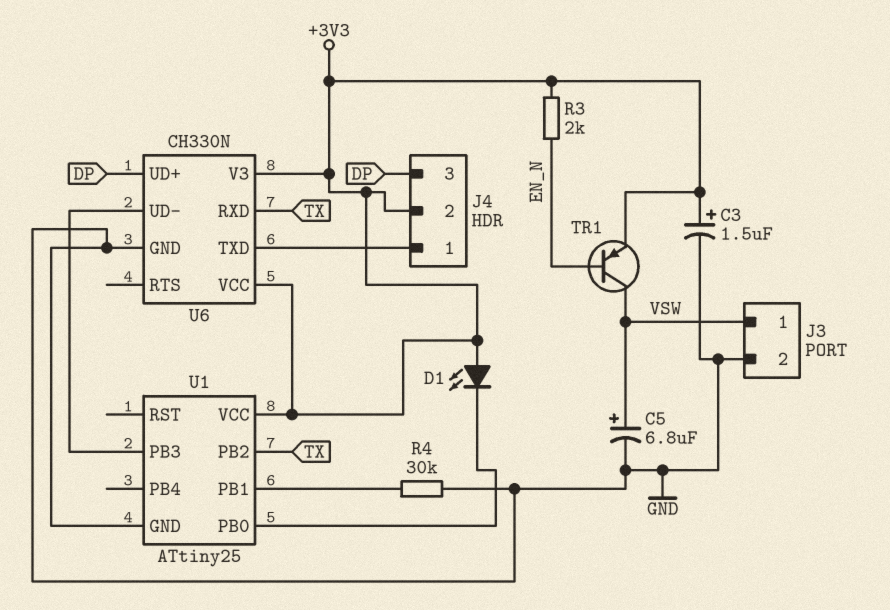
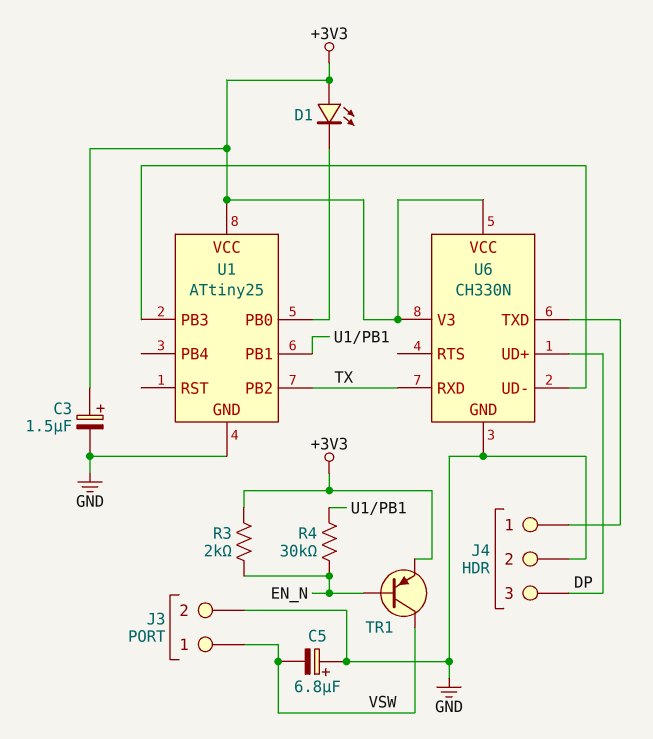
C5: 6.8uF (plus VSW, minus GND) -> 6.8uF (plus GND, minus VSW)
J4 pin 2: +3V3 -> GND
R4: 30k (GND, U1/PB1) -> 30k (EN_N, U1/PB1)

